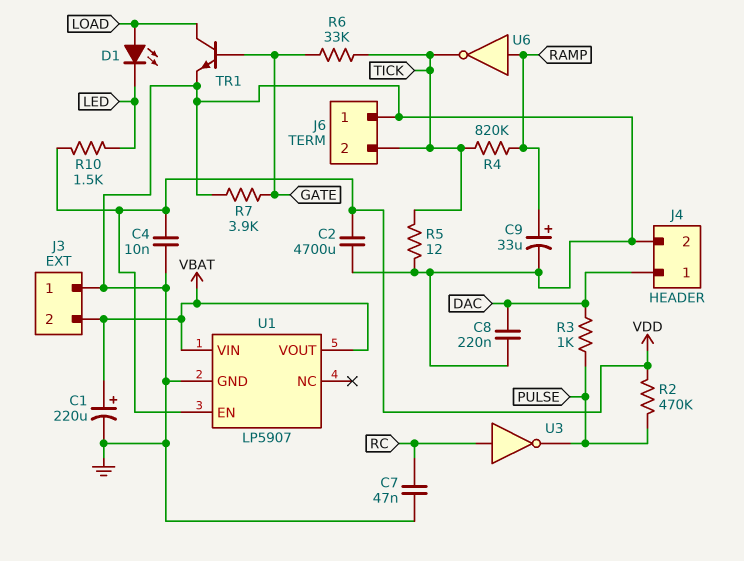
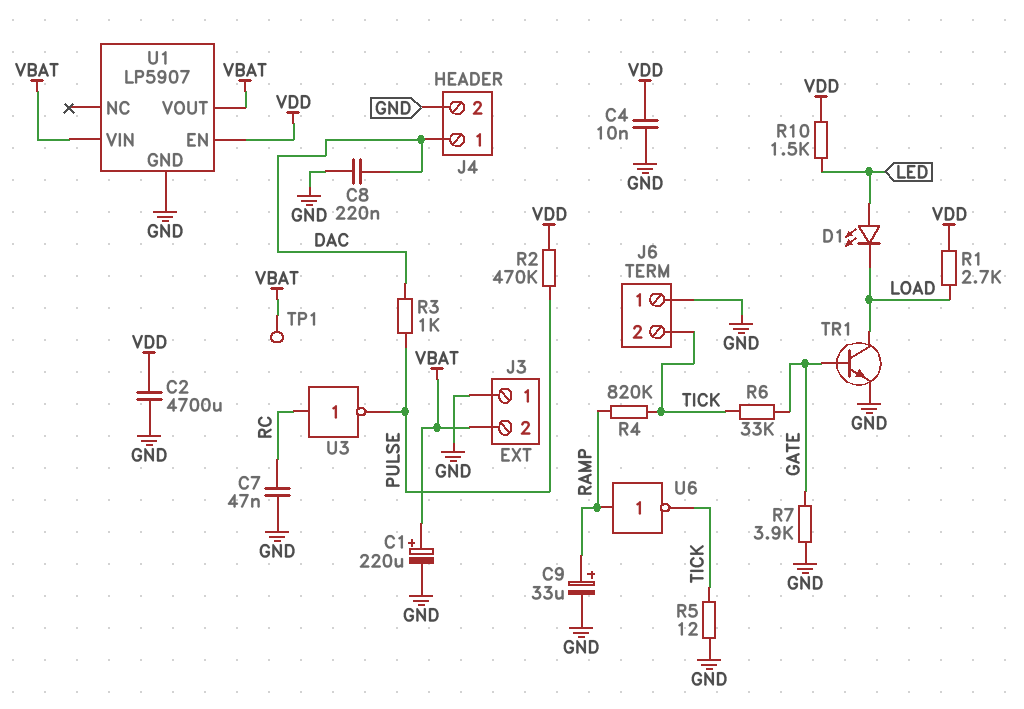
D1: LED (A LOAD, K LED) -> LED (A LED, K LOAD)
R1: none -> 2.7k (LOAD, VDD)
TP1: none -> test point (VBAT)

